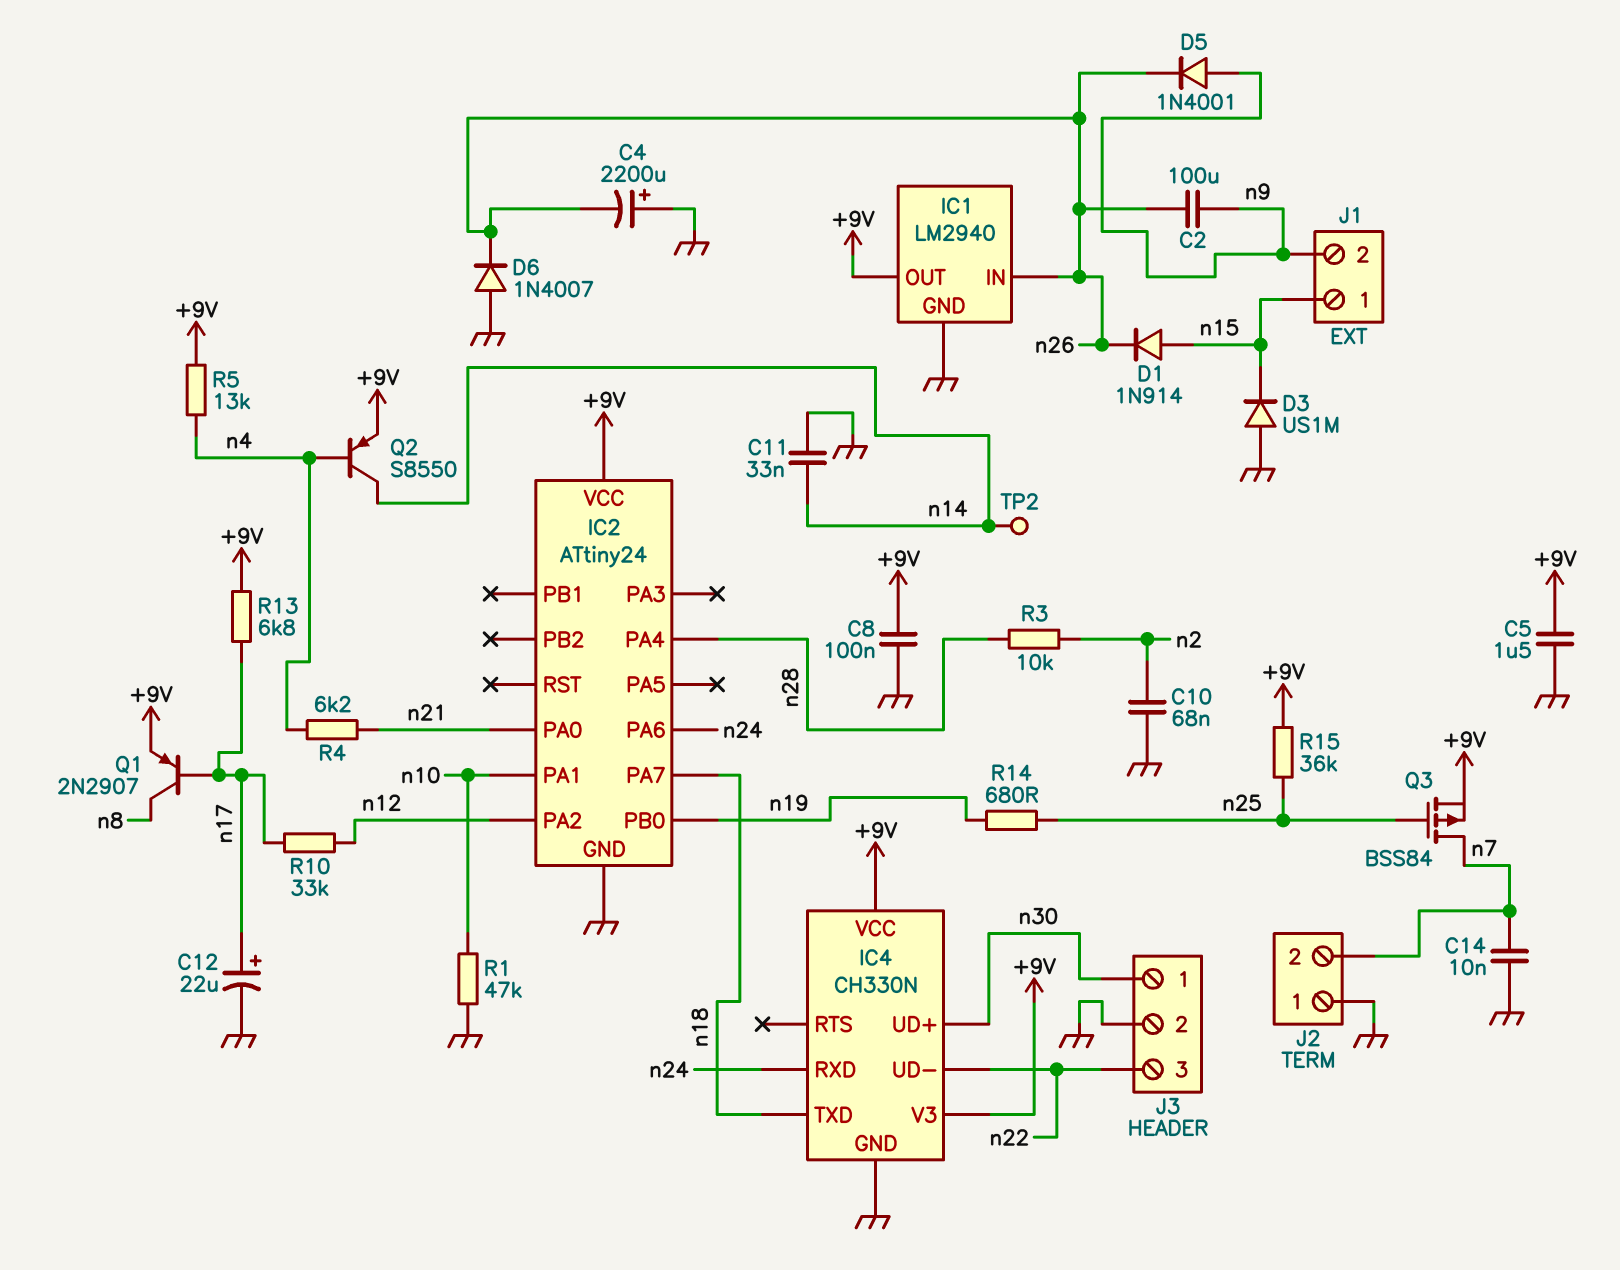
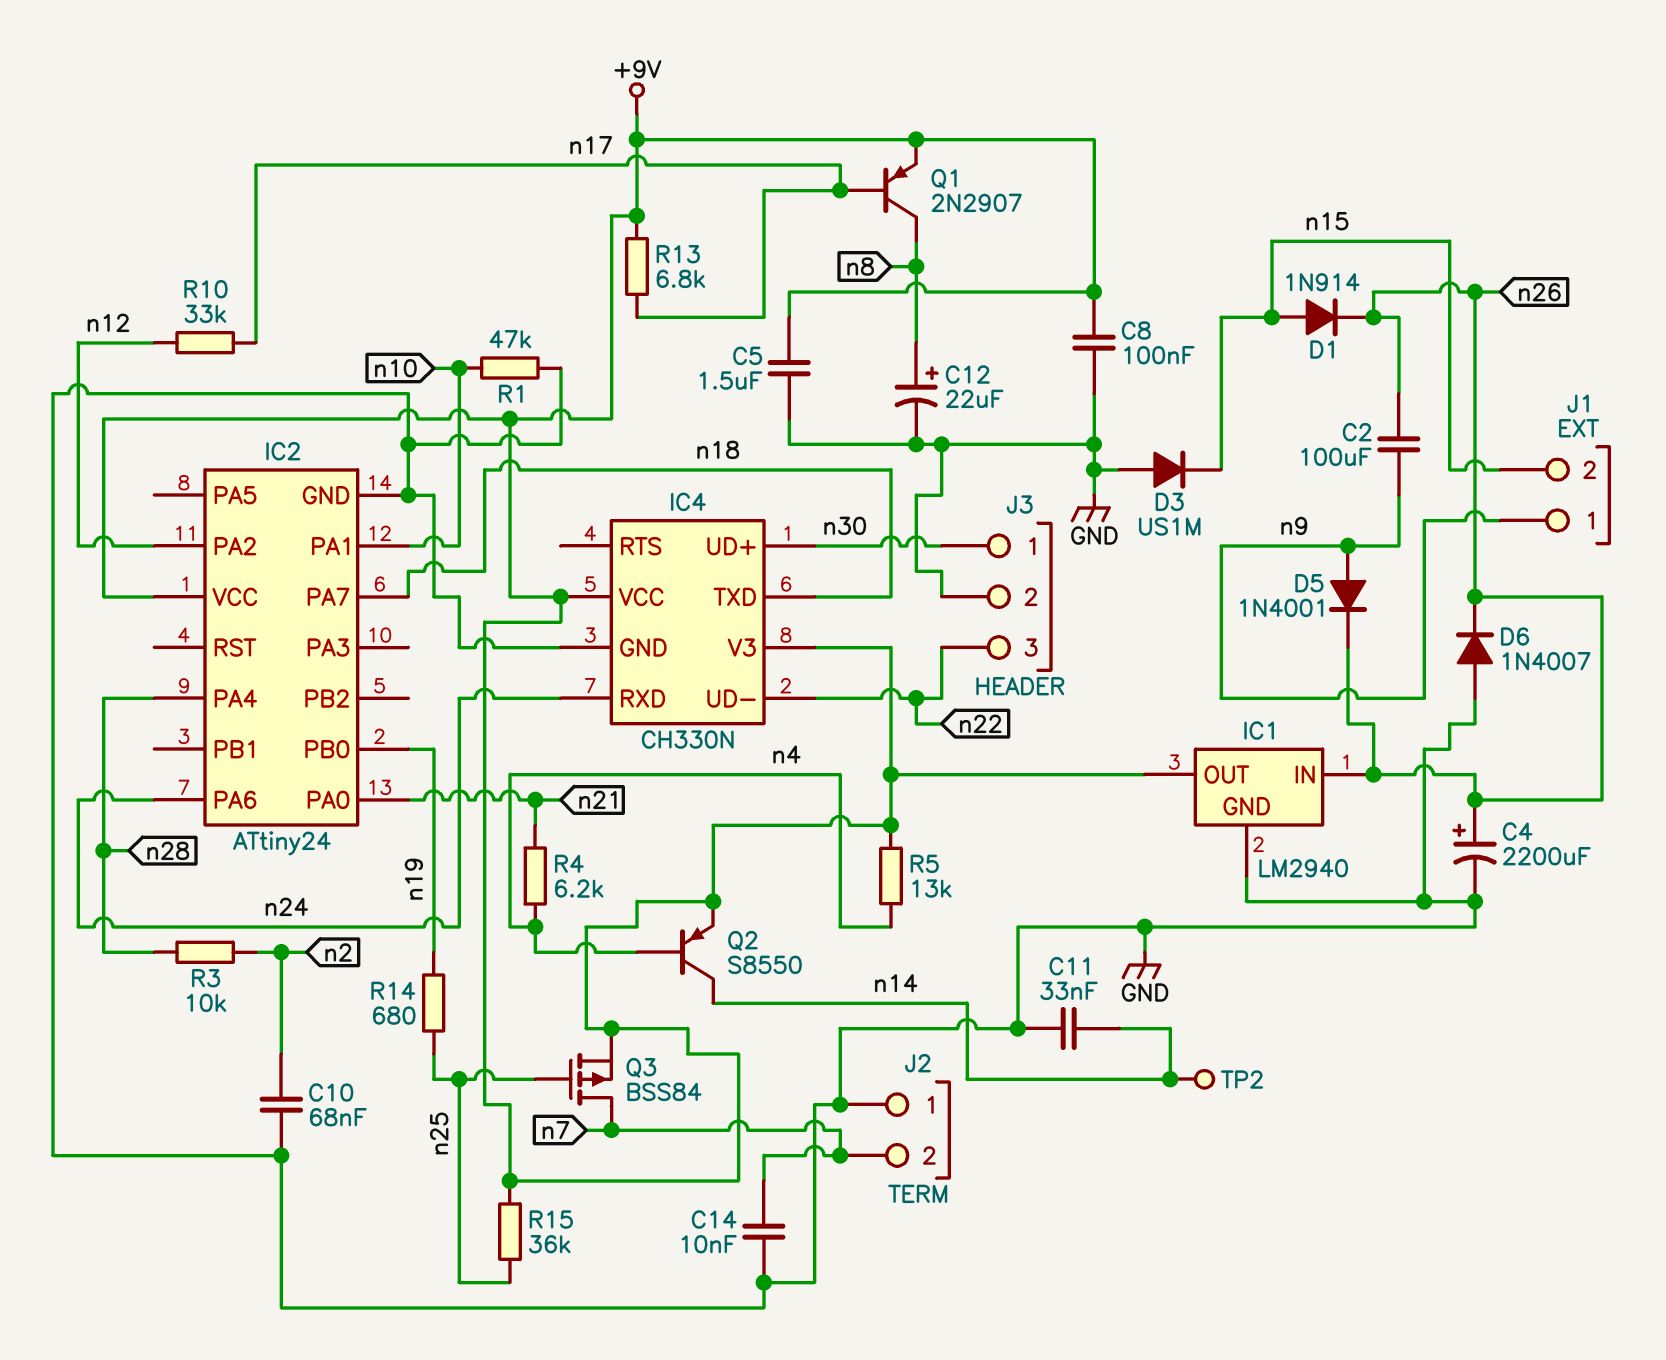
C4: 2200uF (plus GND, minus n26) -> 2200uF (plus n26, minus GND)
C12: 22uF (plus n17, minus GND) -> 22uF (plus n8, minus GND)
J1 pin 1: n15 -> n9
J1 pin 2: n9 -> n15

